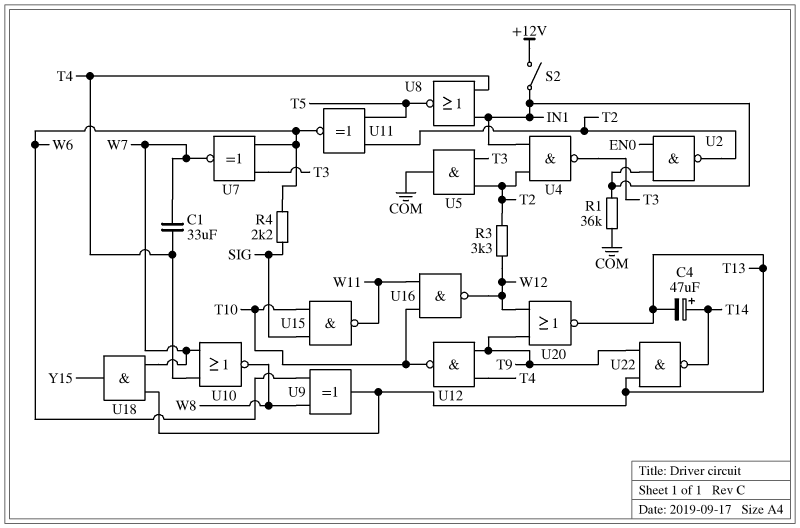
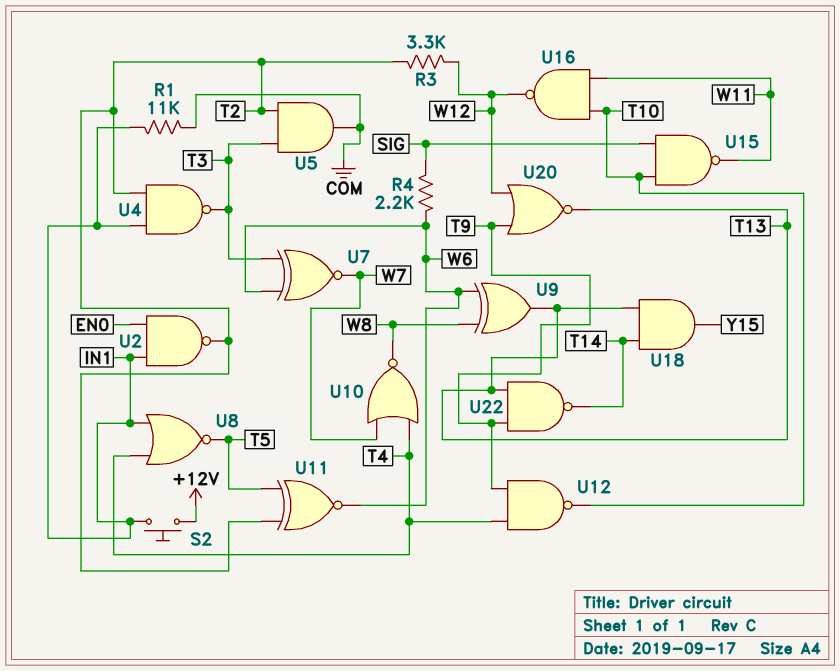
C1: 33uF (T4, W7) -> none
C4: 47uF (plus T14, minus T13) -> none
R1: 36k (COM, IN1) -> 11k (COM, IN1)
S2: switch (+12V, IN1) -> button (+12V, IN1)
U18: AND (in T13, in W7, out Y15) -> AND (in T13, in T14, out Y15)

